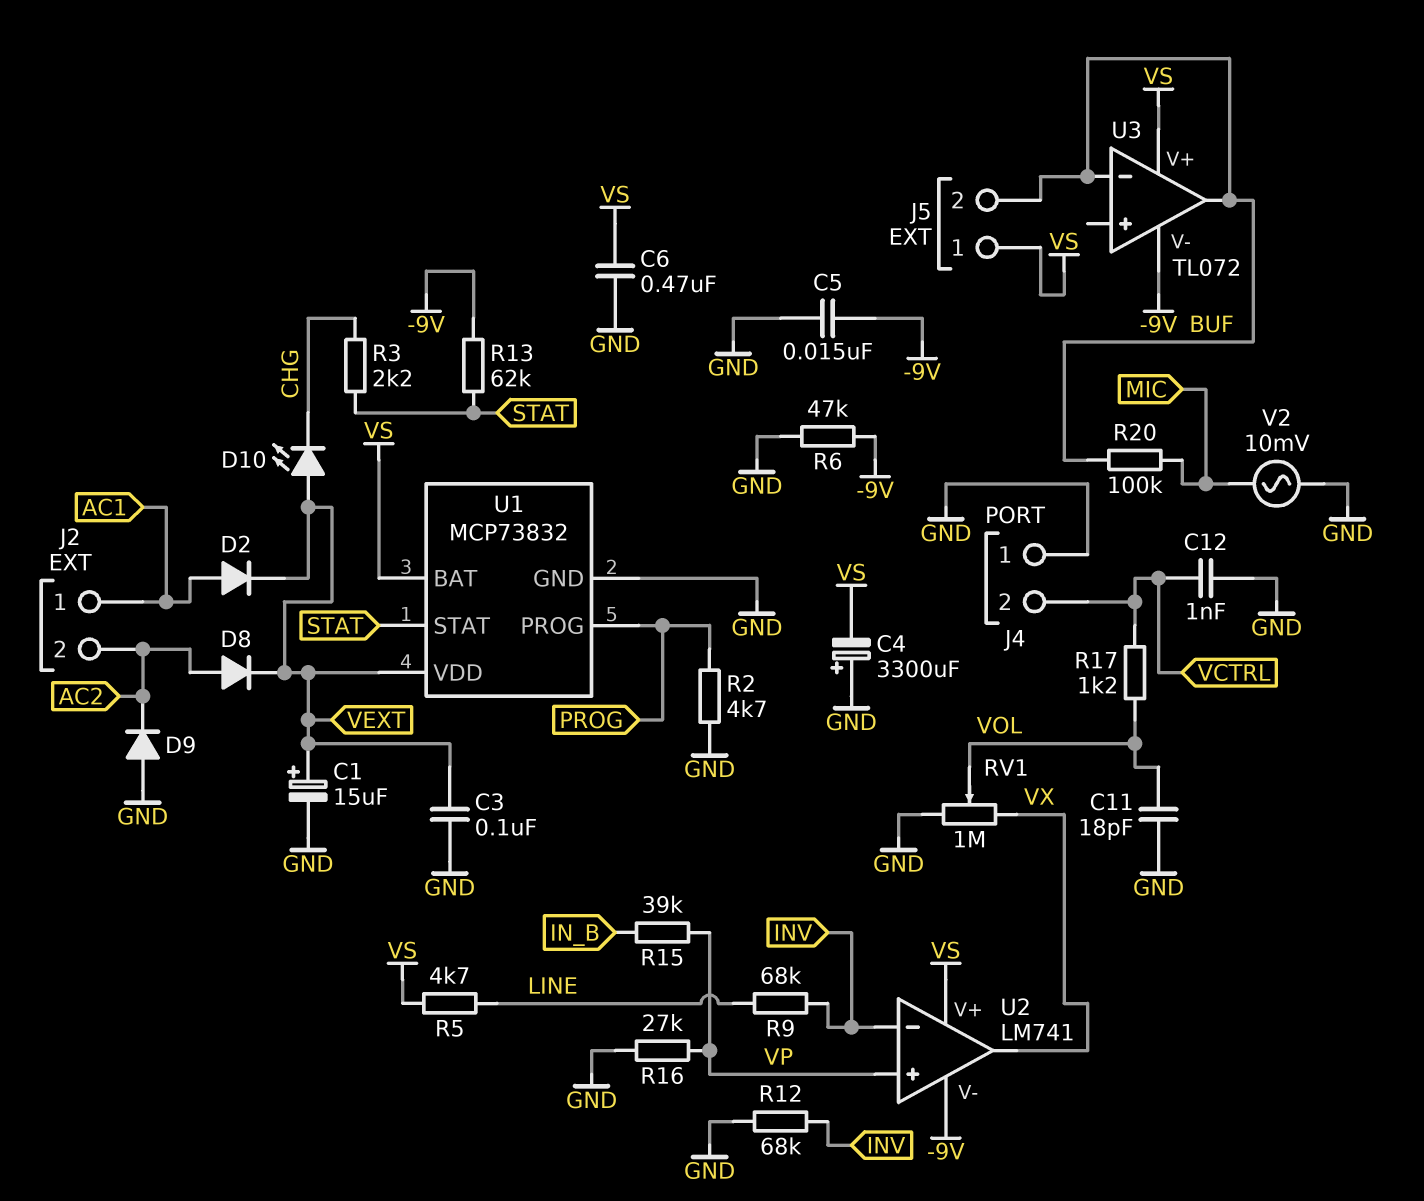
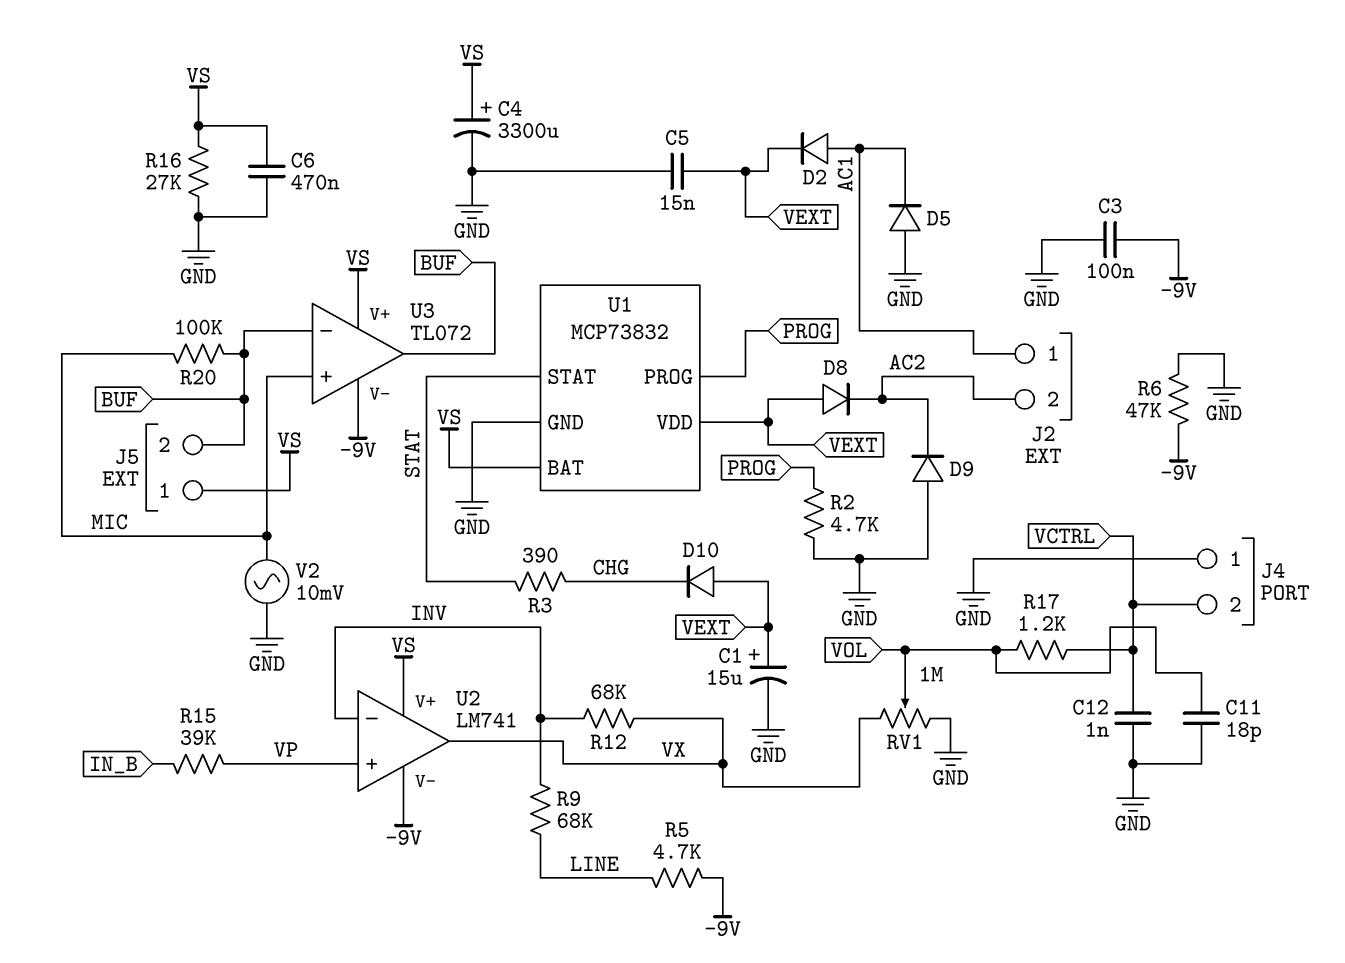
C3: 100nF (GND, VEXT) -> 100nF (-9V, GND)
C4: 3300uF (plus GND, minus VS) -> 3300uF (plus VS, minus GND)
C5: 15nF (-9V, GND) -> 15nF (GND, VEXT)
D5: none -> diode (A GND, K AC1)
D8: diode (A AC2, K VEXT) -> diode (A VEXT, K AC2)
D10: LED (A VEXT, K CHG) -> diode (A VEXT, K CHG)
R3: 2.2k (CHG, STAT) -> 390 (CHG, STAT)
R5: 4.7k (LINE, VS) -> 4.7k (-9V, LINE)
R12: 68k (GND, INV) -> 68k (INV, VX)
R13: 62k (-9V, STAT) -> none
R16: 27k (GND, VP) -> 27k (GND, VS)
U3 pin in+: none -> MIC

